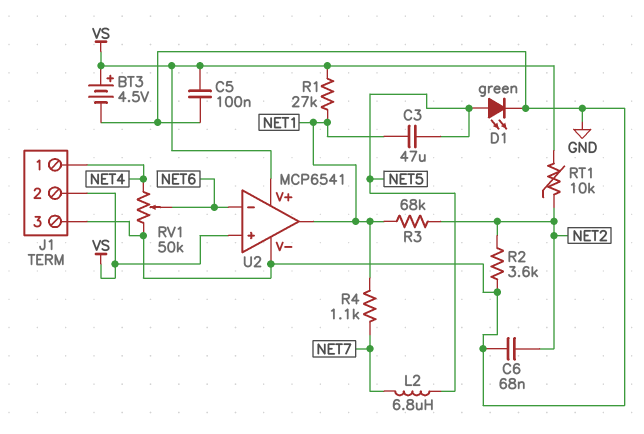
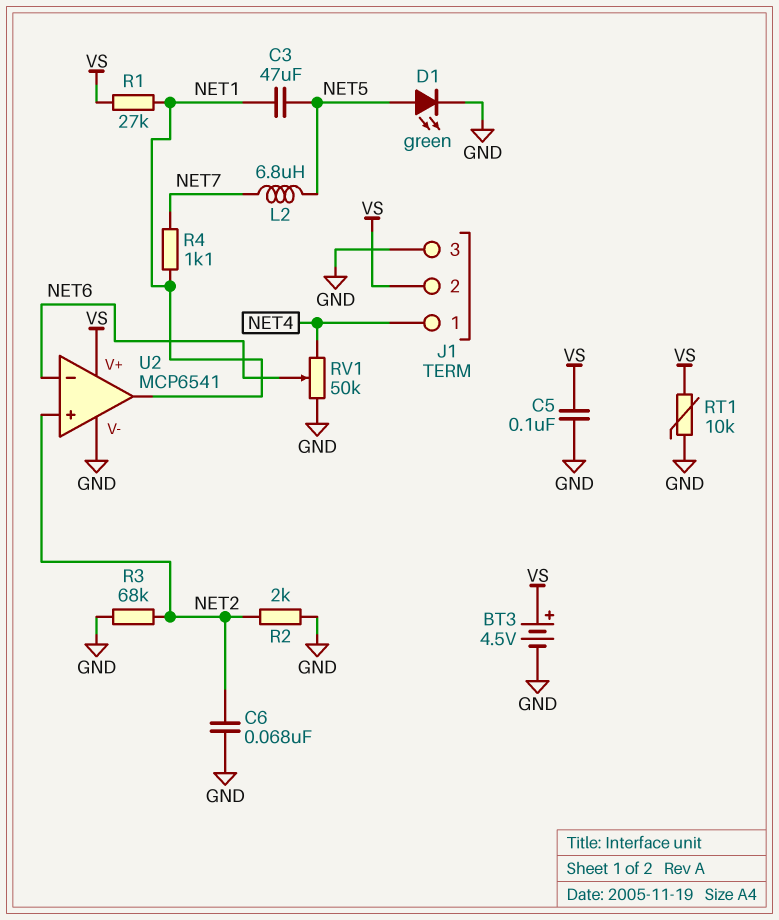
R2: 3.6k (GND, NET2) -> 2k (GND, NET2)
R3: 68k (NET1, NET2) -> 68k (GND, NET2)
RT1: 10k (NET2, VS) -> 10k (GND, VS)
U2 pin in+: VS -> NET2

